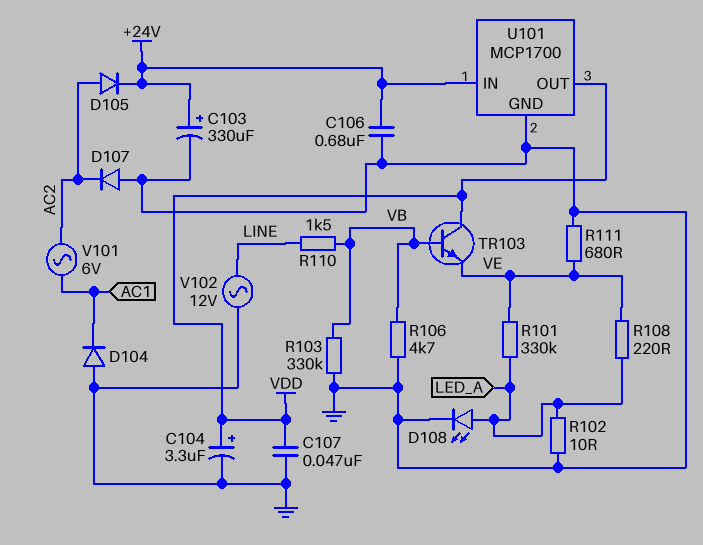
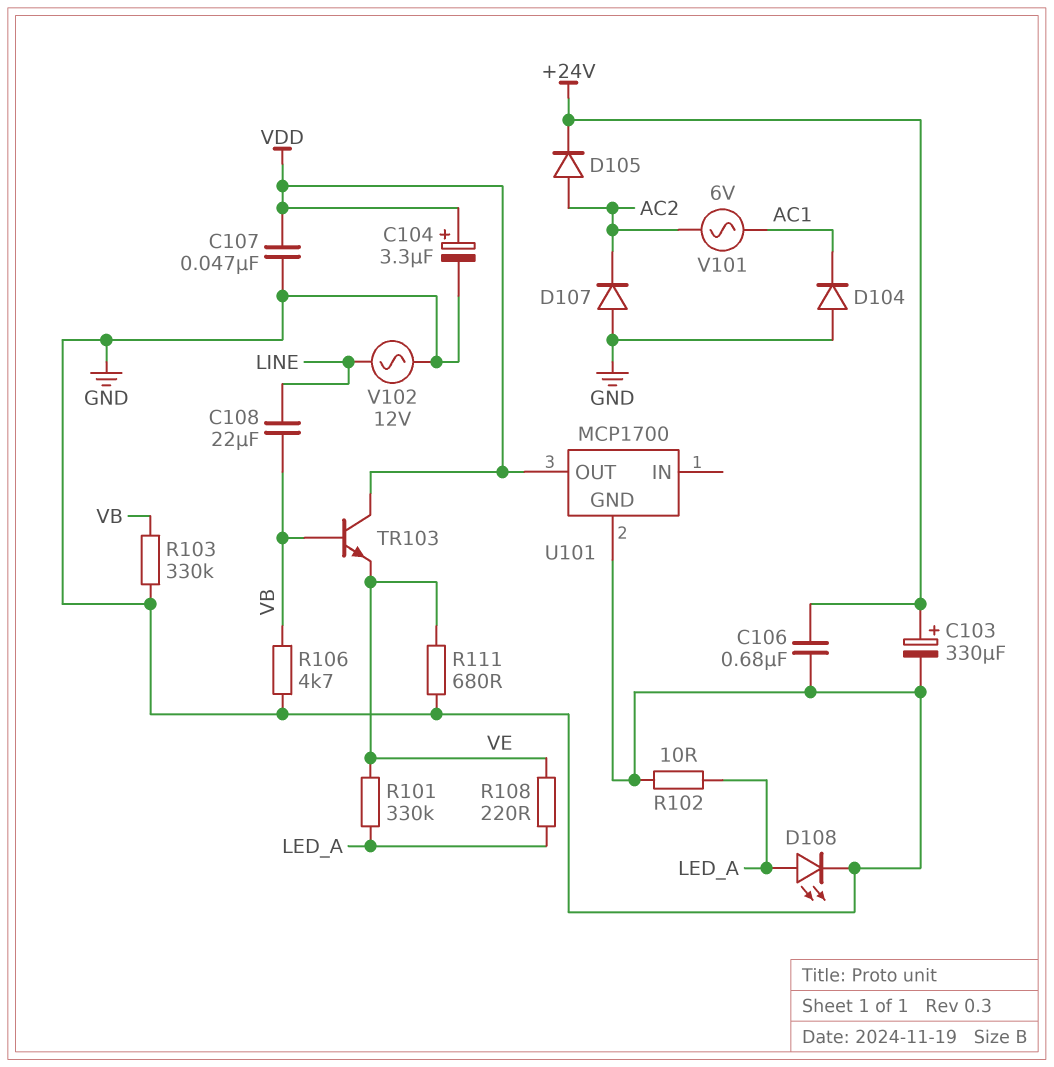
C108: none -> 22uF (LINE, VB)
R110: 1.5k (LINE, VB) -> none
U101 pin IN: +24V -> none

